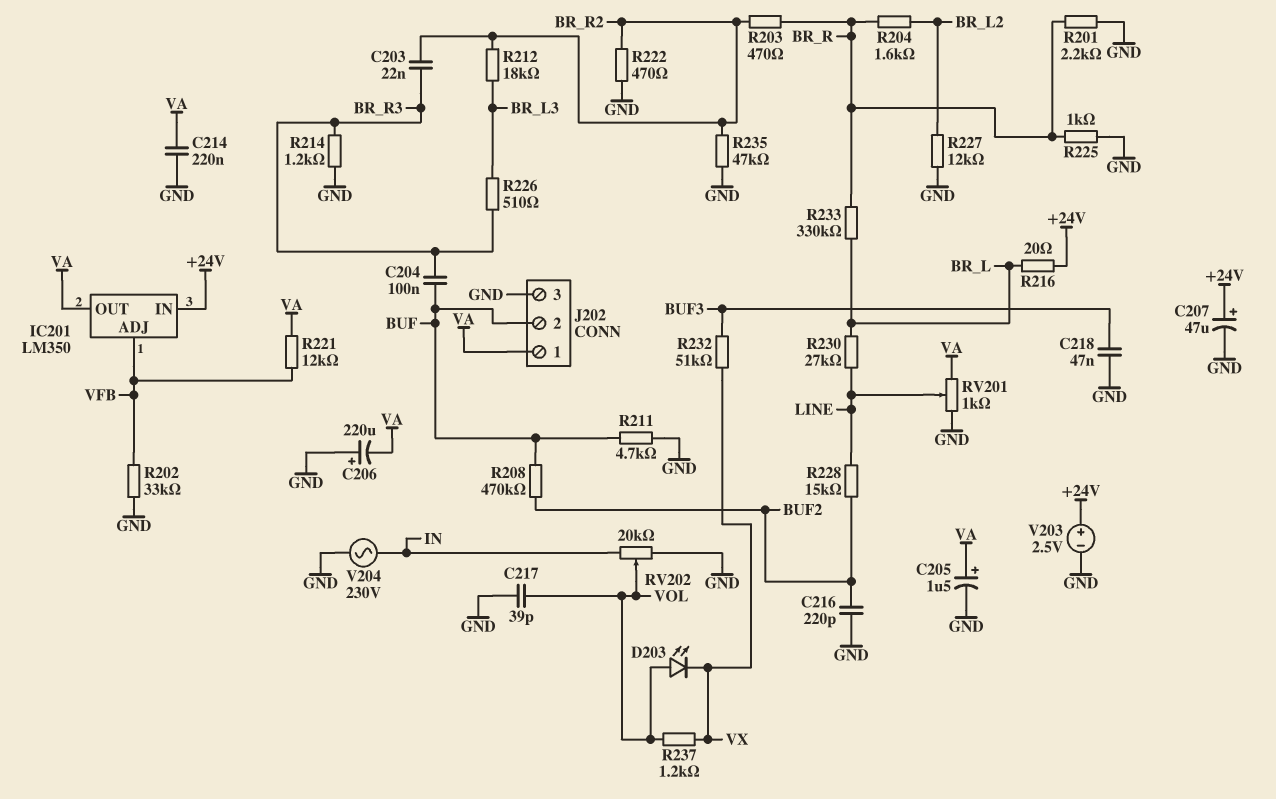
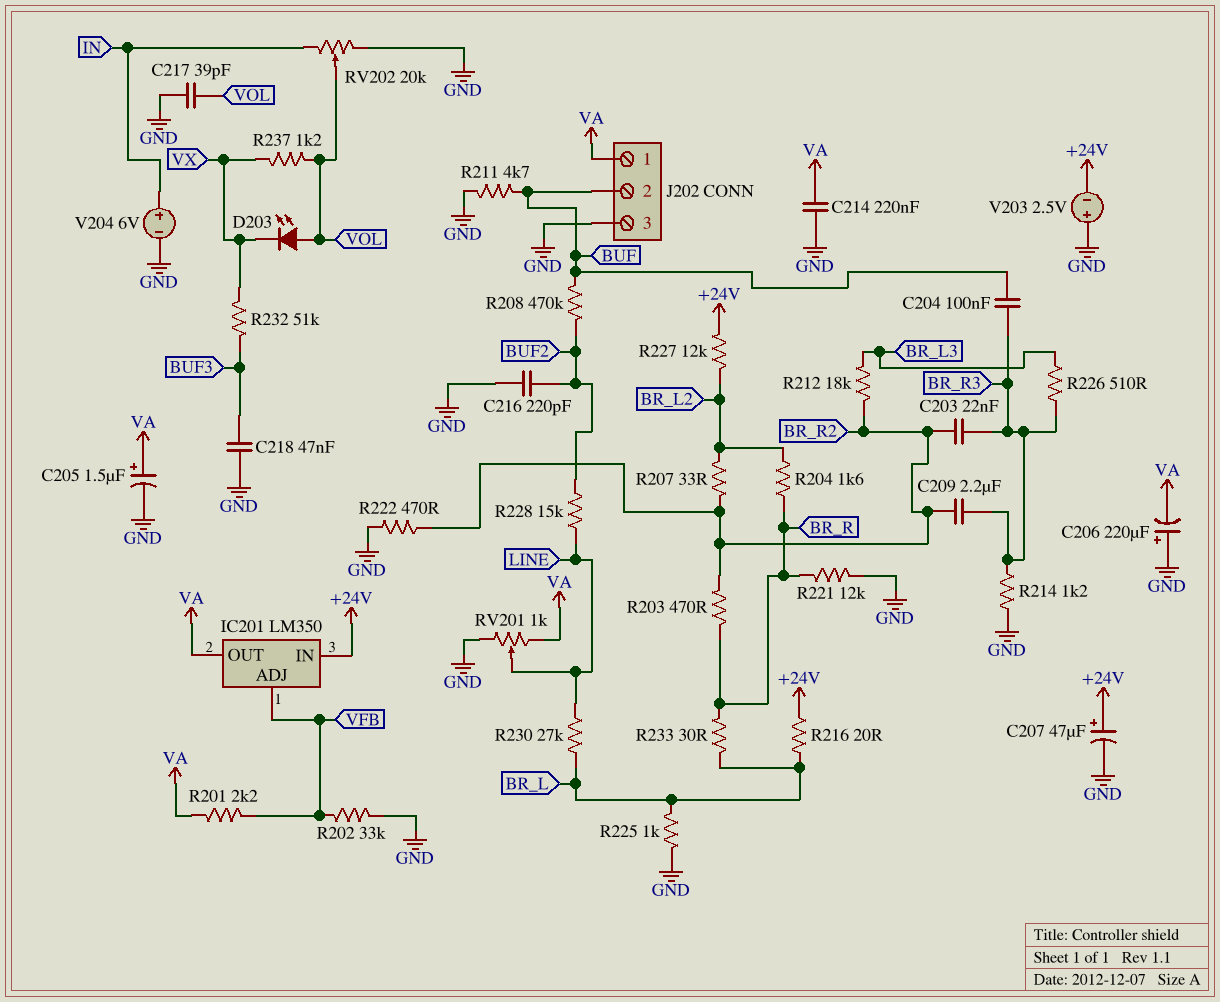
C209: none -> 2.2uF (BR_R2, BR_R3)
R201: 2.2k (BR_R, GND) -> 2.2k (VA, VFB)
R207: none -> 33 (BR_L2, BR_R2)
R221: 12k (VA, VFB) -> 12k (BR_R, GND)
R225: 1k (BR_R, GND) -> 1k (BR_L, GND)
R227: 12k (BR_L2, GND) -> 12k (+24V, BR_L2)
R233: 330k (BR_L, BR_R) -> 30 (BR_L, BR_R)
R235: 47k (BR_R2, GND) -> none
V203: 2.5V (plus +24V, minus GND) -> 2.5V (plus GND, minus +24V)
V204: AC 230V (GND, IN) -> 6V (plus IN, minus GND)

